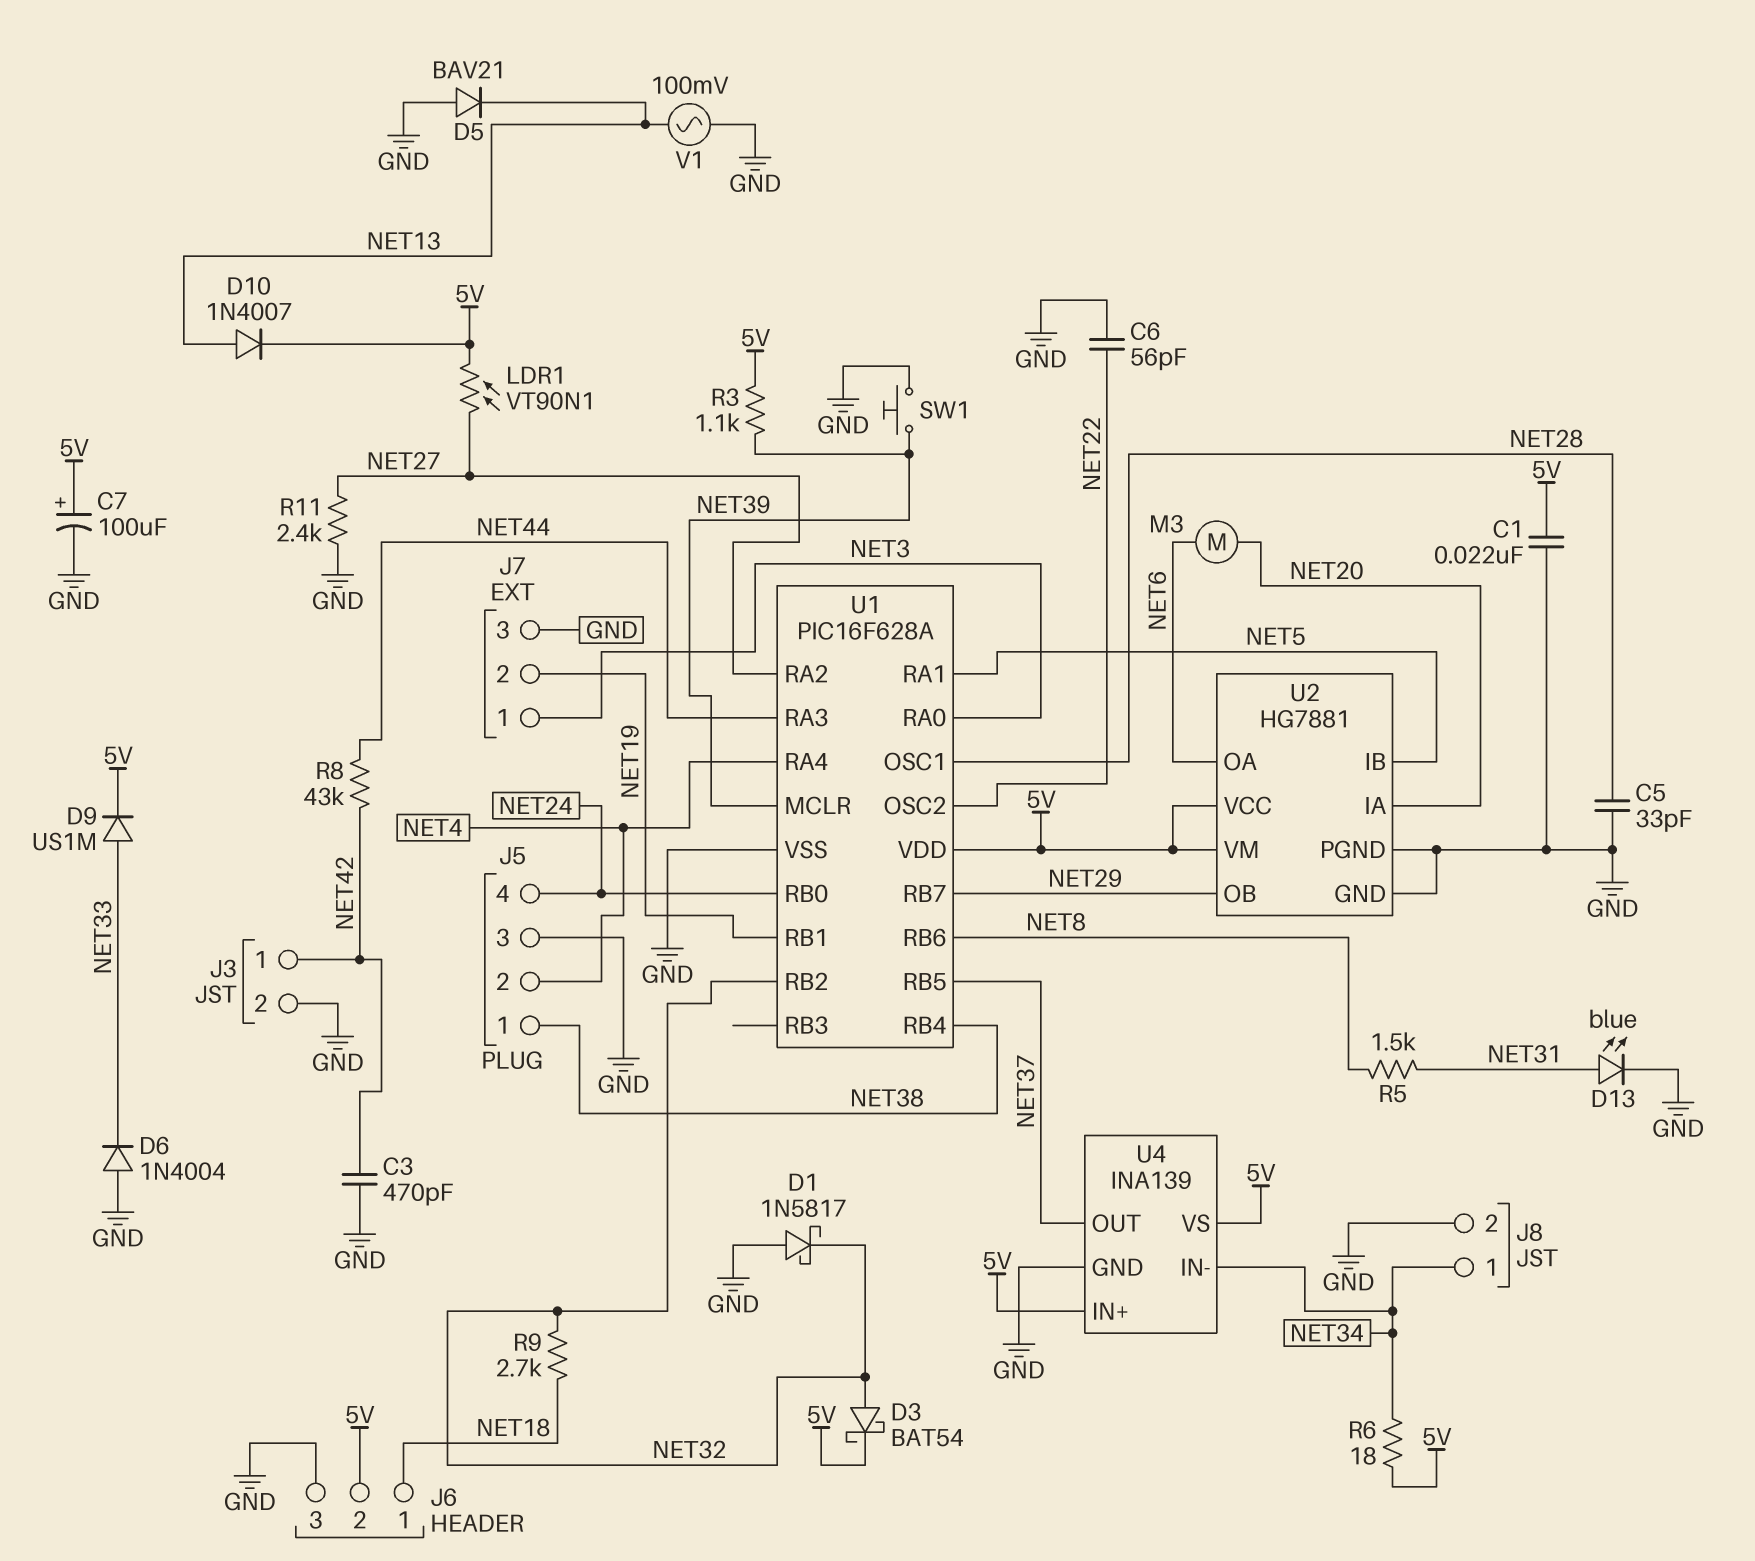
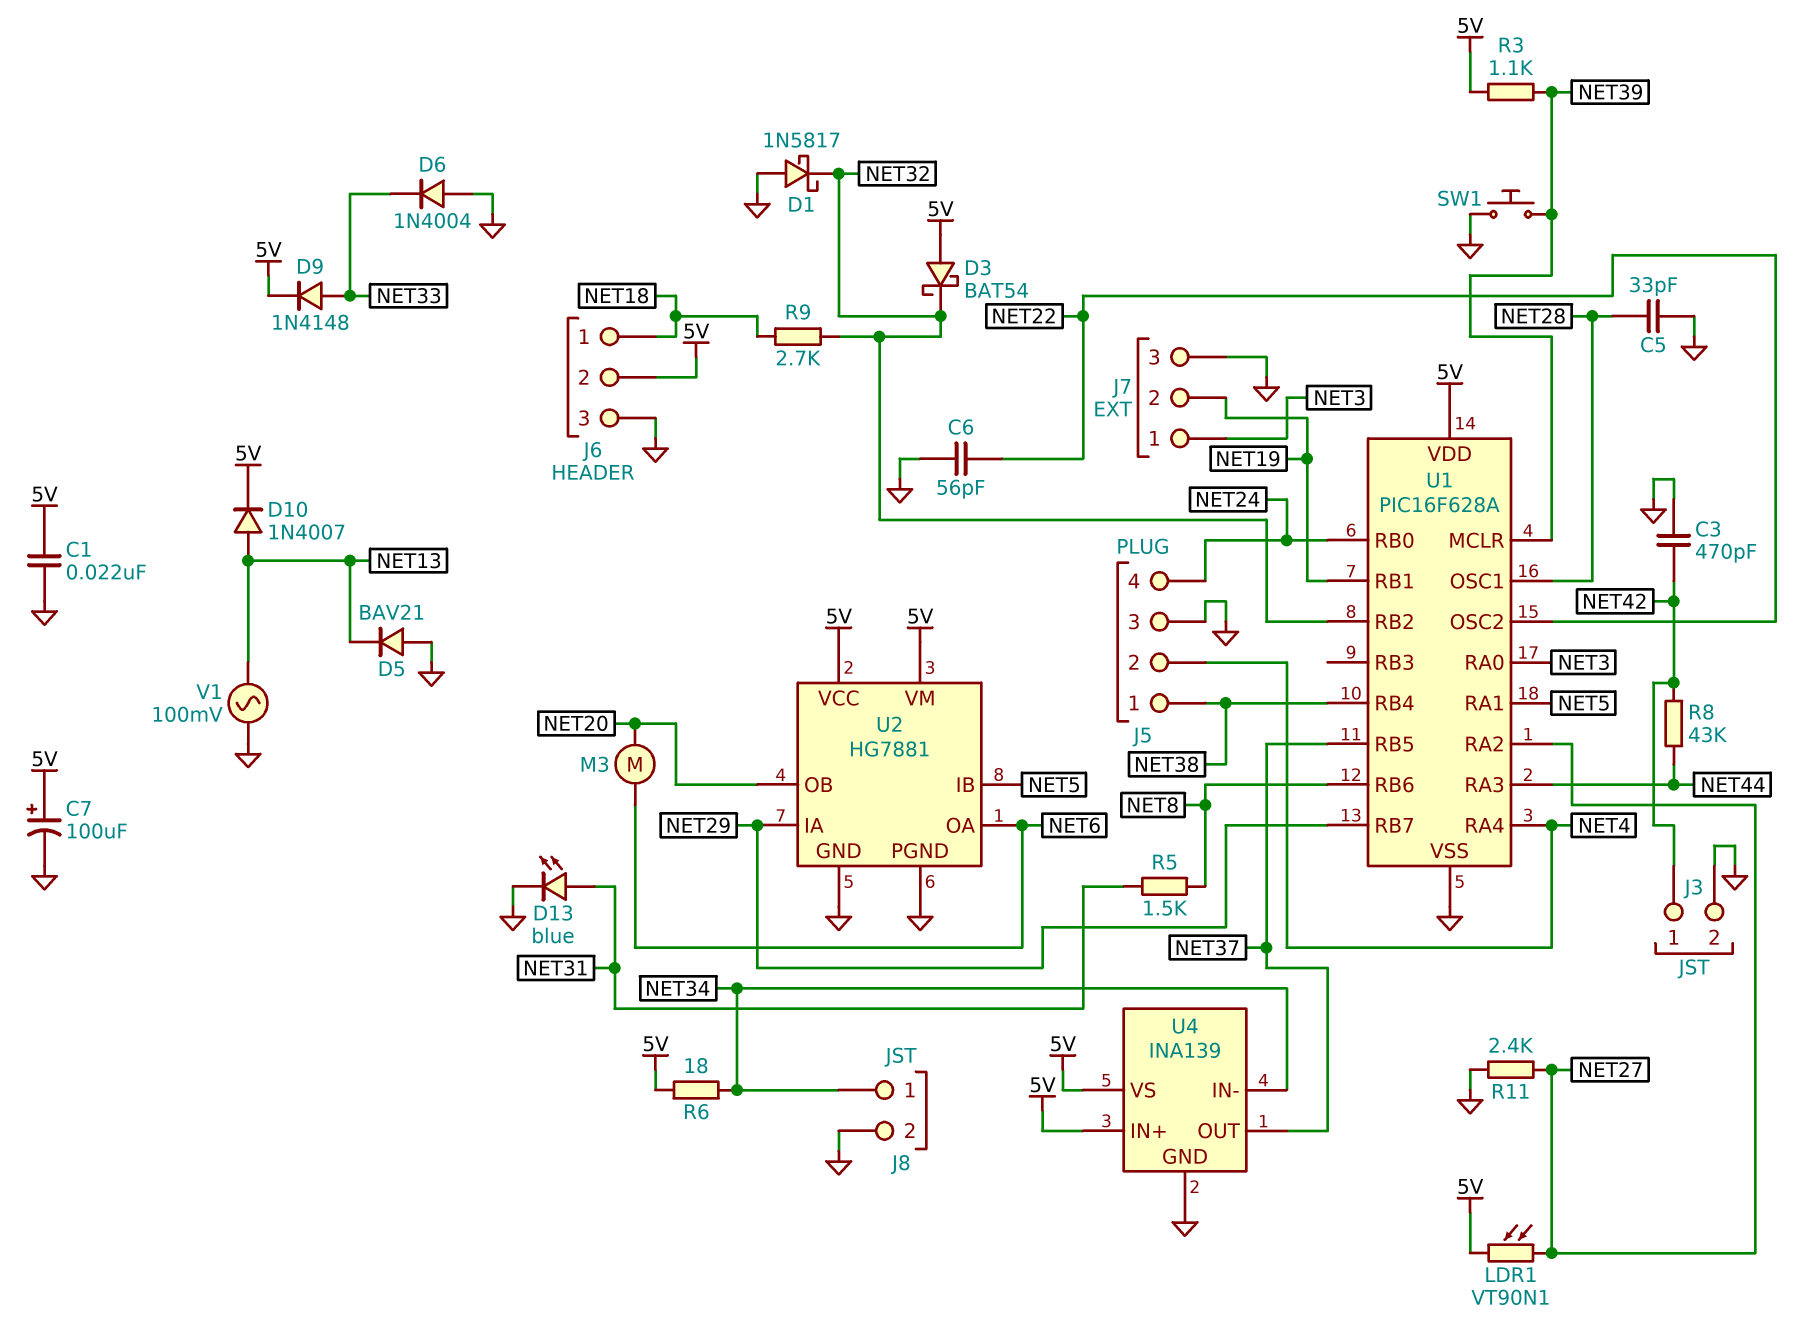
D3: schottky BAT54 (A NET32, K 5V) -> schottky BAT54 (A 5V, K NET32)
D9: diode US1M (A NET33, K 5V) -> diode 1N4148 (A NET33, K 5V)
U2 pin IA: NET20 -> NET29
U2 pin OB: NET29 -> NET20

